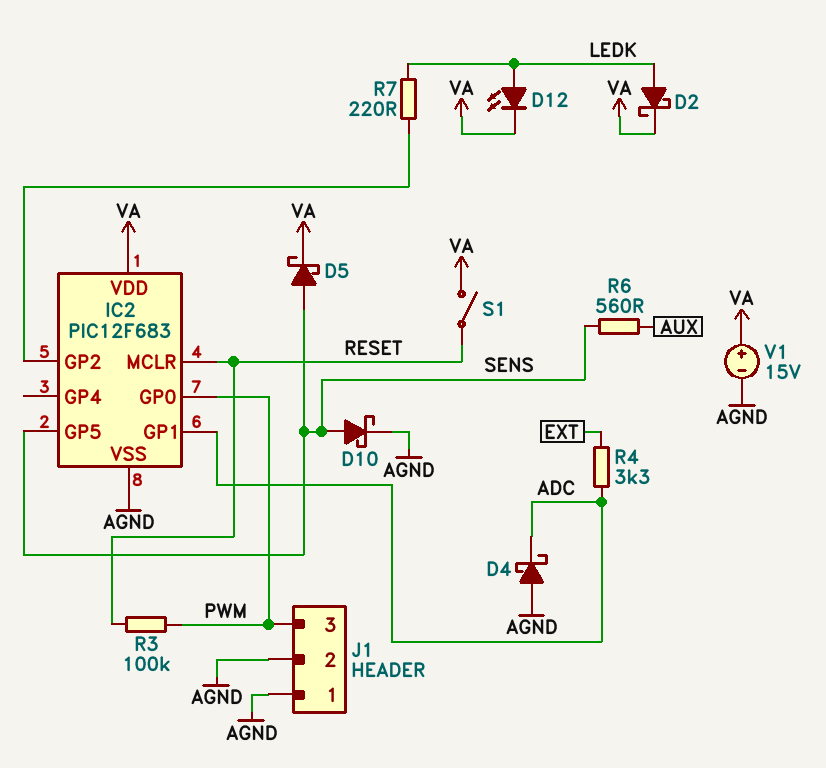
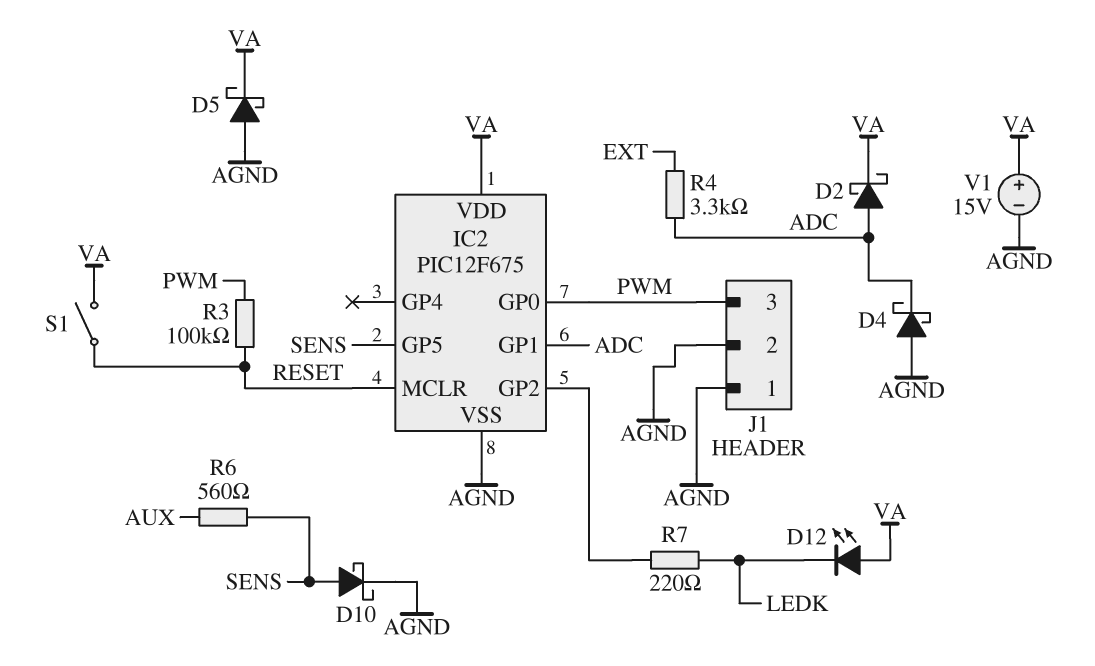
D2: schottky (A LEDK, K VA) -> schottky (A ADC, K VA)
D5: schottky (A SENS, K VA) -> schottky (A AGND, K VA)
D12: LED (A LEDK, K VA) -> LED (A VA, K LEDK)
IC2: PIC12F683 -> PIC12F675

